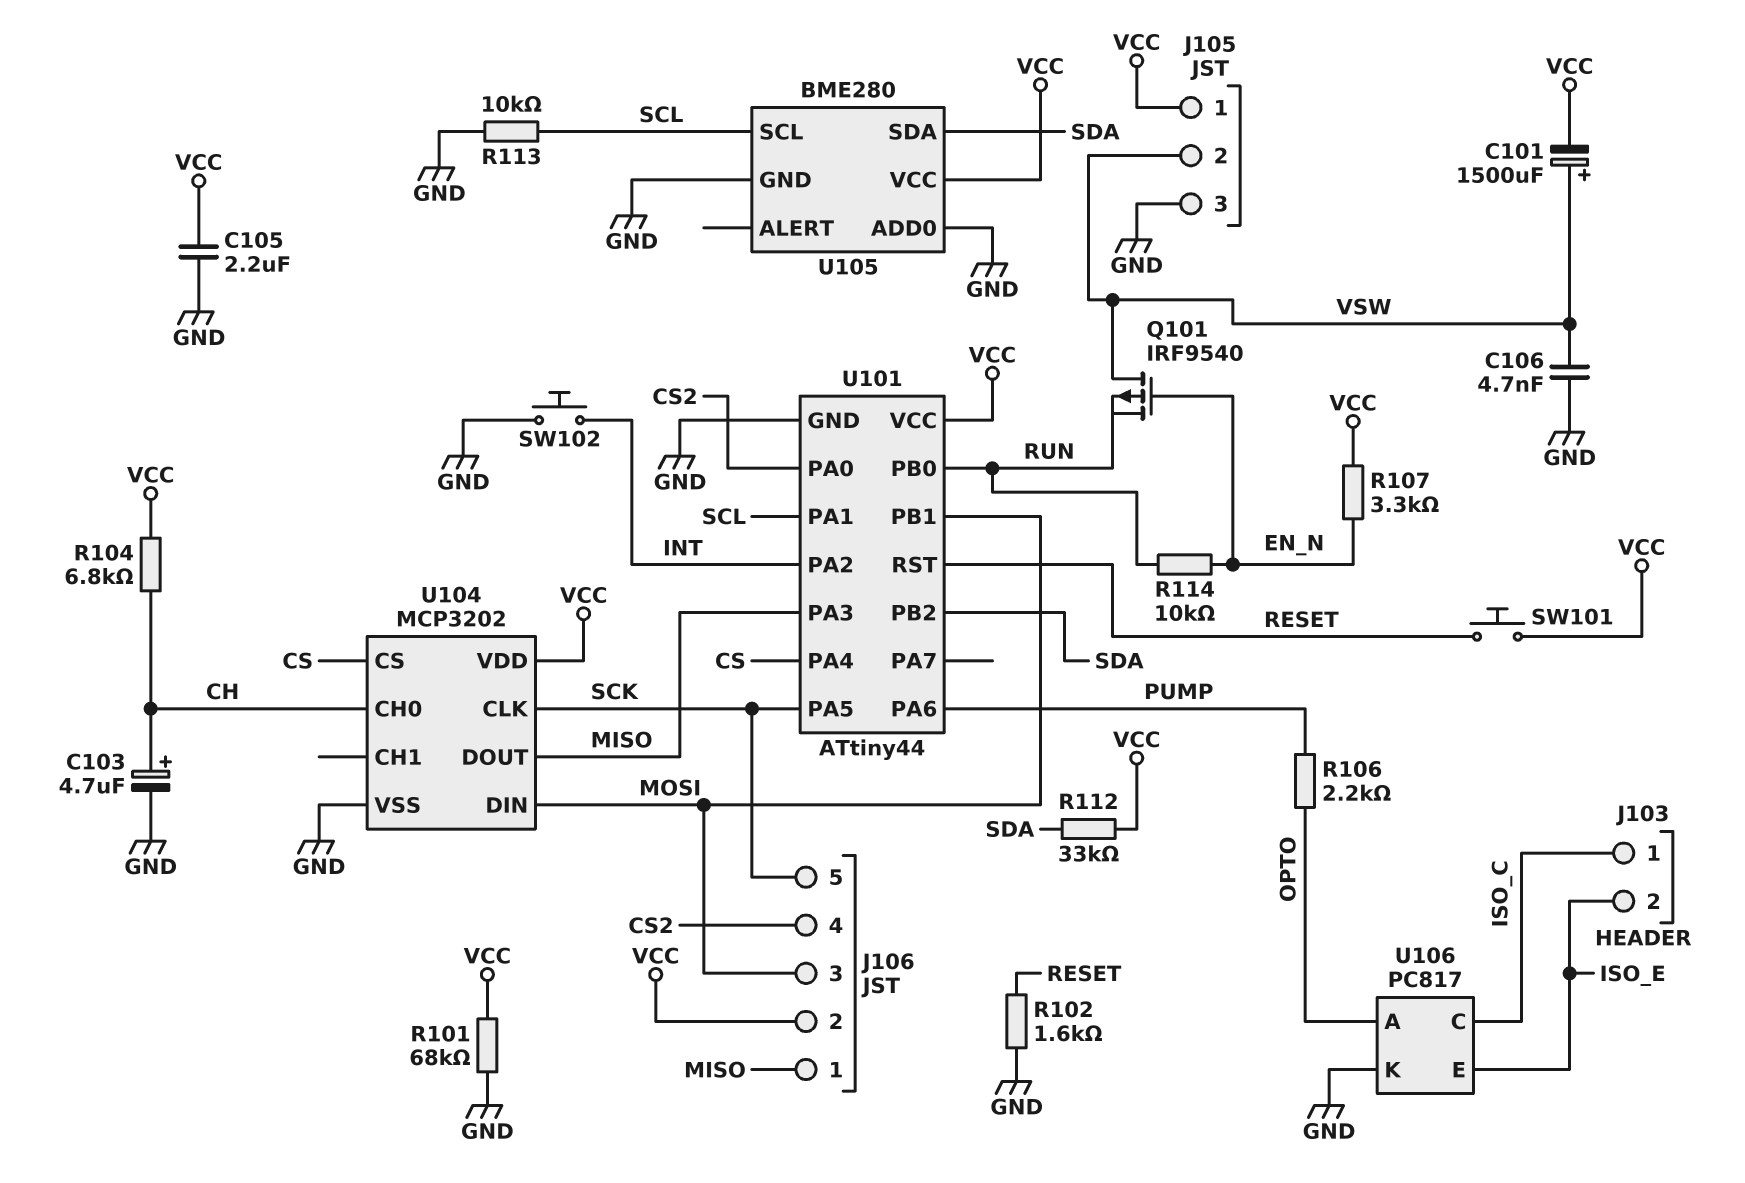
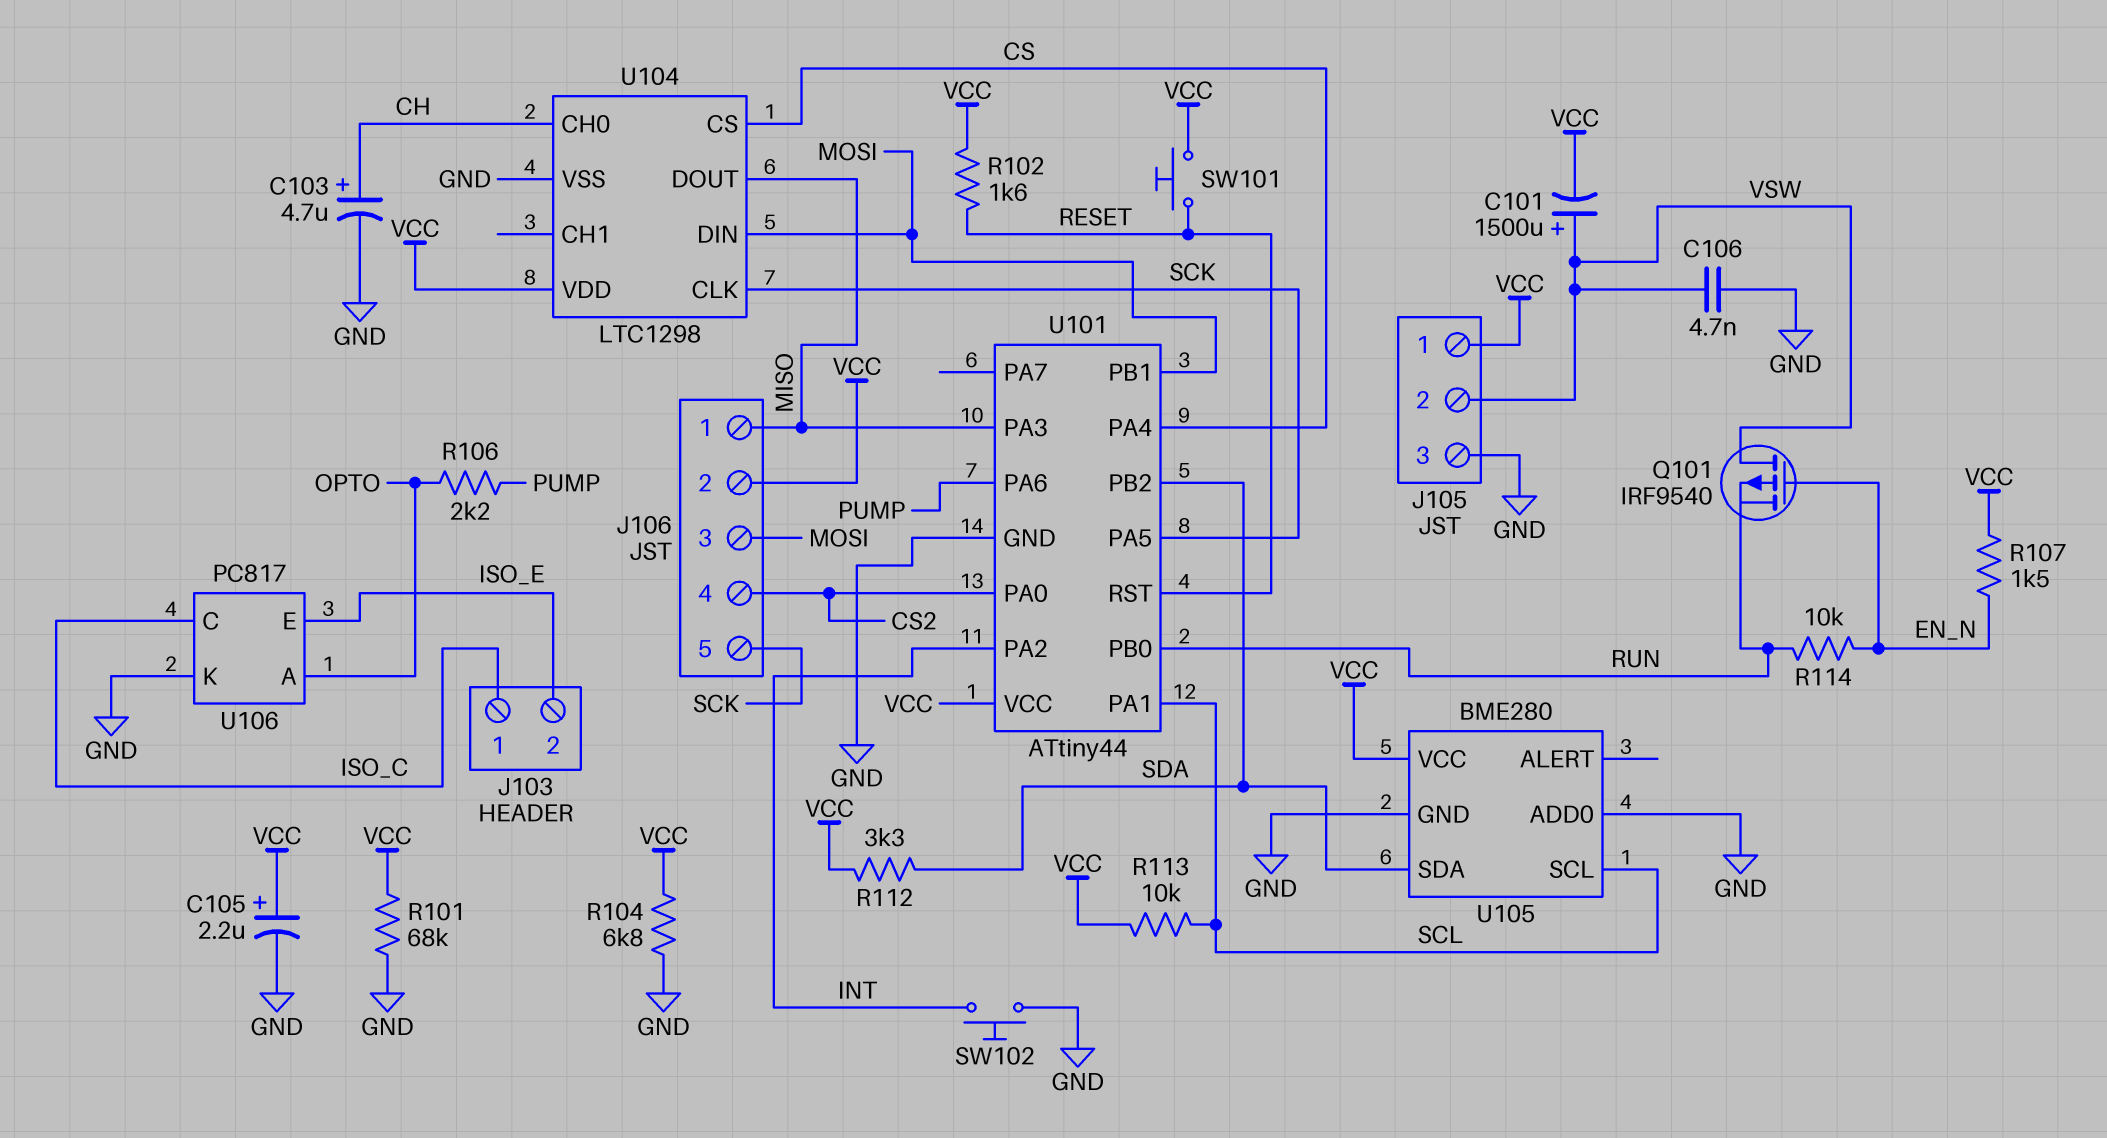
C105: 2.2uF (GND, VCC) -> 2.2uF (plus VCC, minus GND)
R102: 1.6k (GND, RESET) -> 1.6k (RESET, VCC)
R104: 6.8k (CH, VCC) -> 6.8k (GND, VCC)
R107: 3.3k (EN_N, VCC) -> 1.5k (EN_N, VCC)
R112: 33k (SDA, VCC) -> 3.3k (SDA, VCC)
R113: 10k (GND, SCL) -> 10k (SCL, VCC)
U104: MCP3202 -> LTC1298

